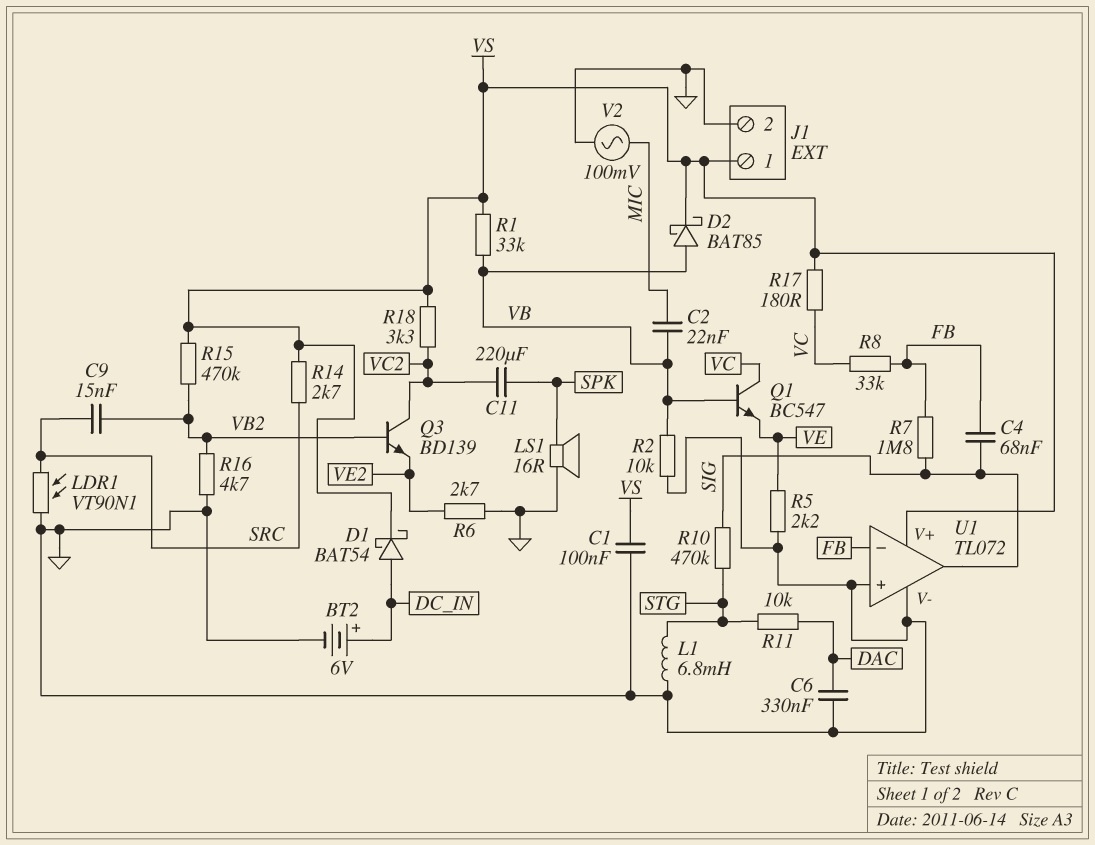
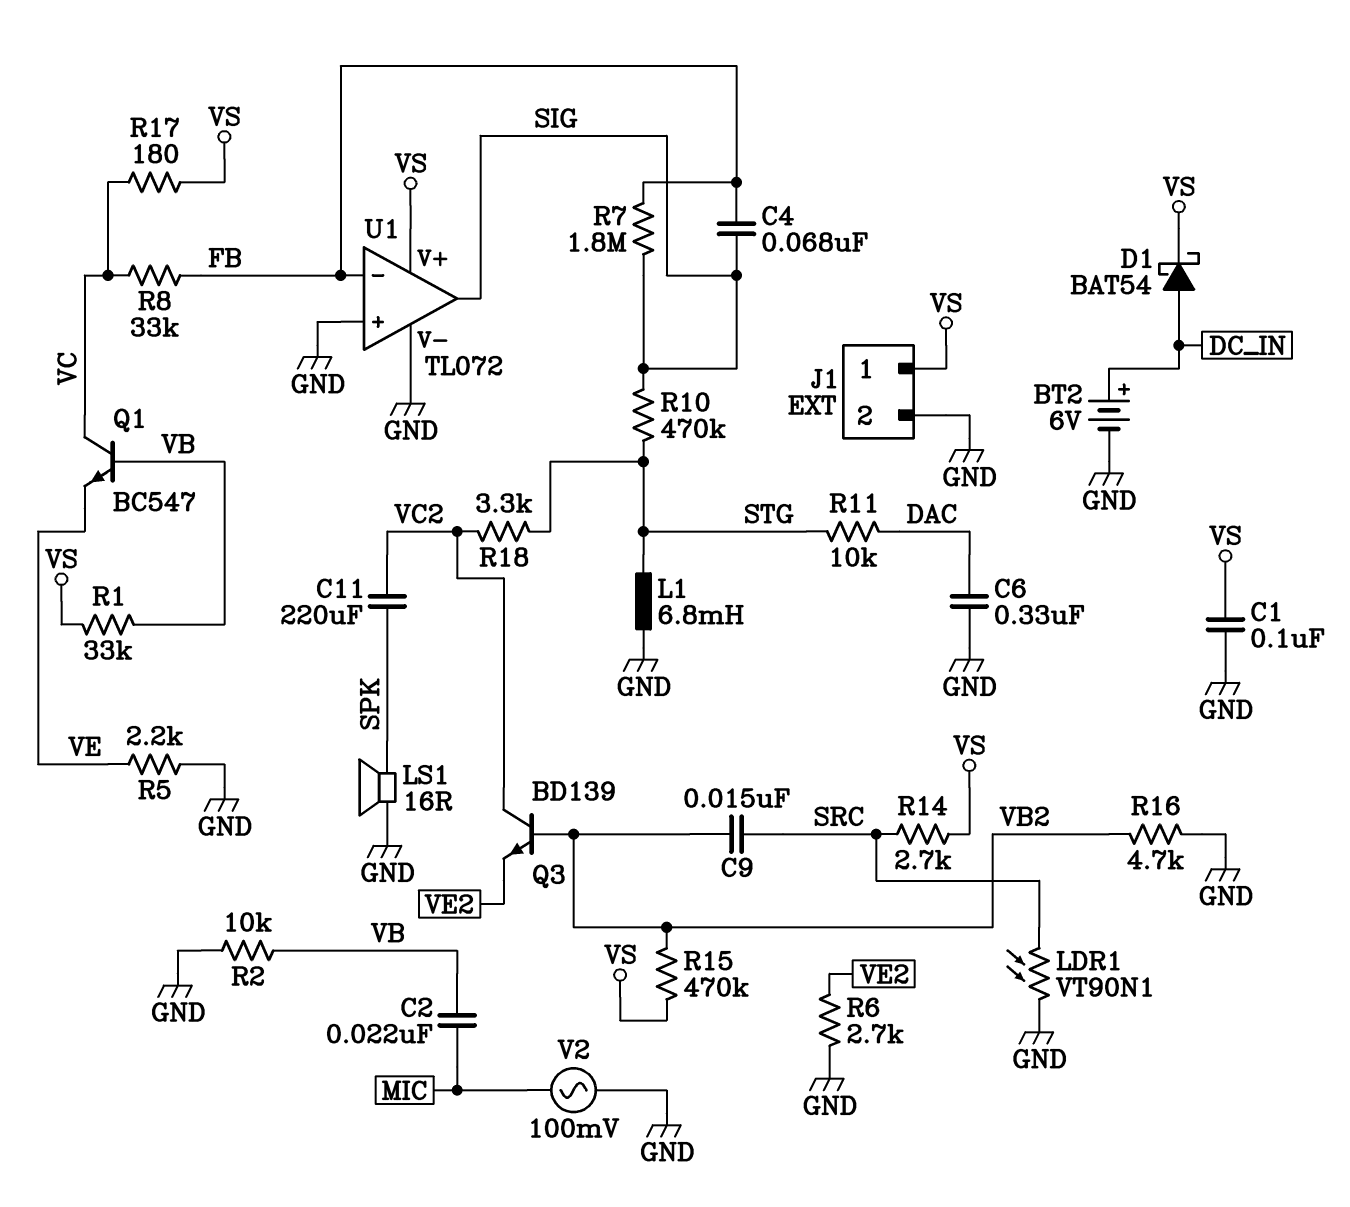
D2: schottky BAT85 (A VB, K VS) -> none
R18: 3.3k (VC2, VS) -> 3.3k (STG, VC2)

